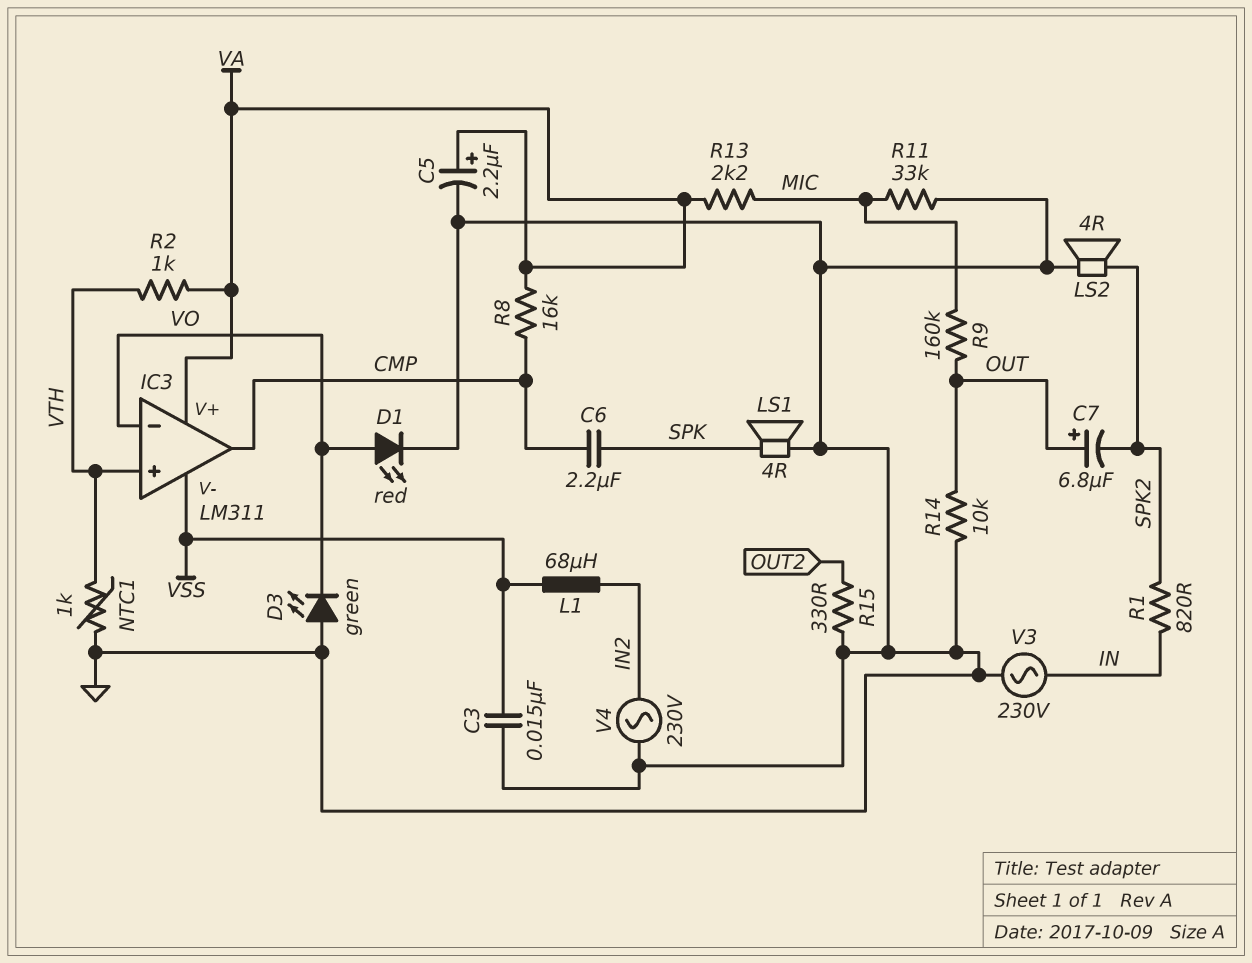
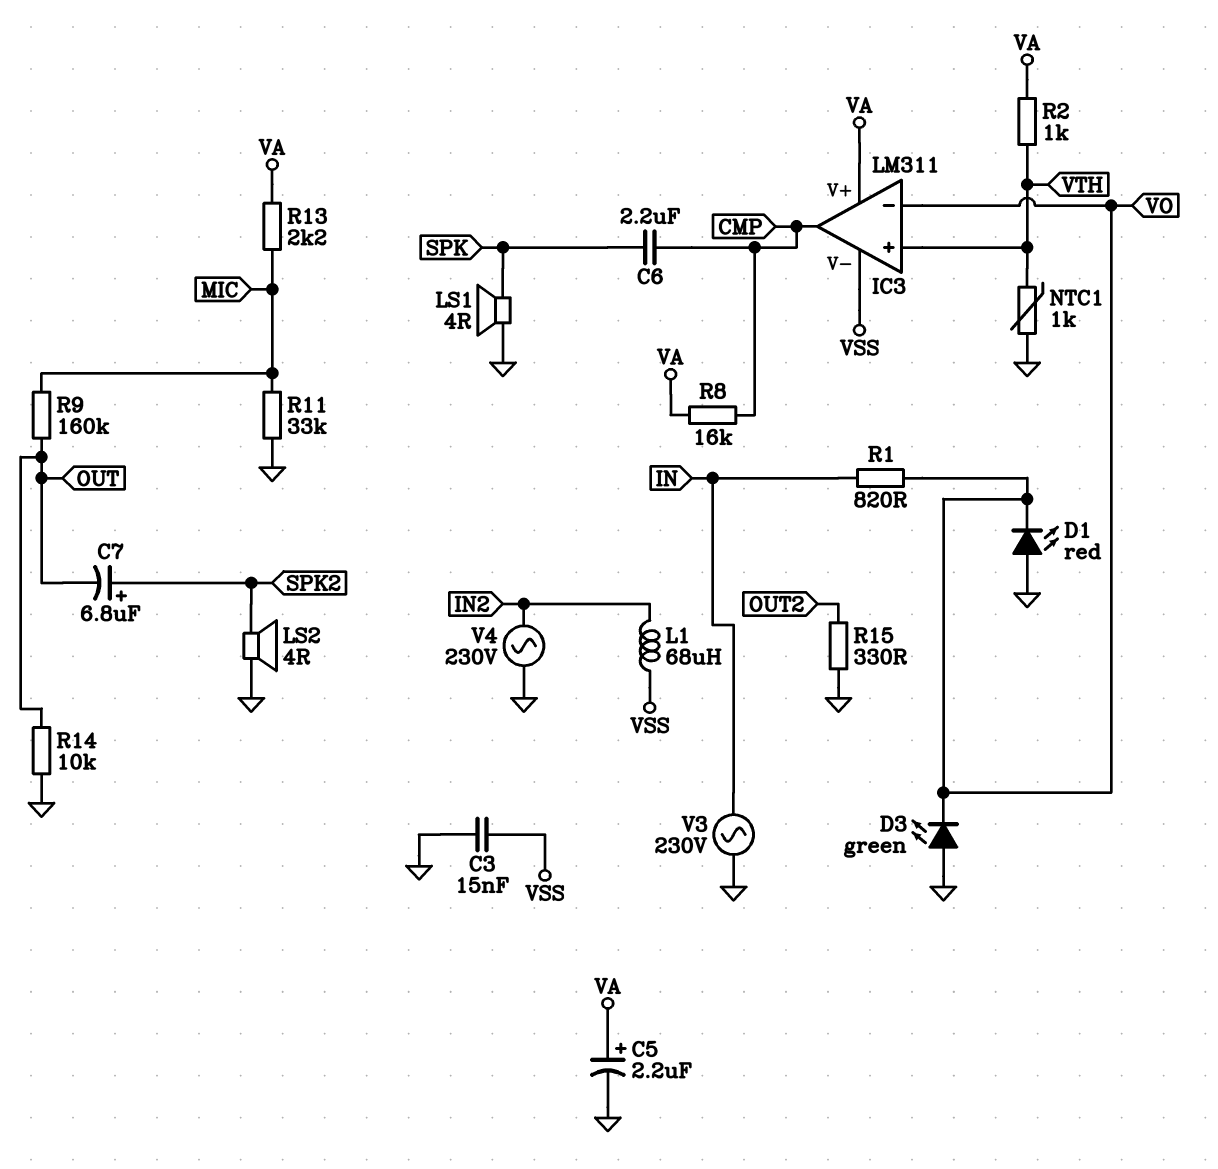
C7: 6.8uF (plus OUT, minus SPK2) -> 6.8uF (plus SPK2, minus OUT)
D1: LED red (A VO, K GND) -> LED red (A GND, K VO)
R1: 820 (IN, SPK2) -> 820 (IN, VO)

